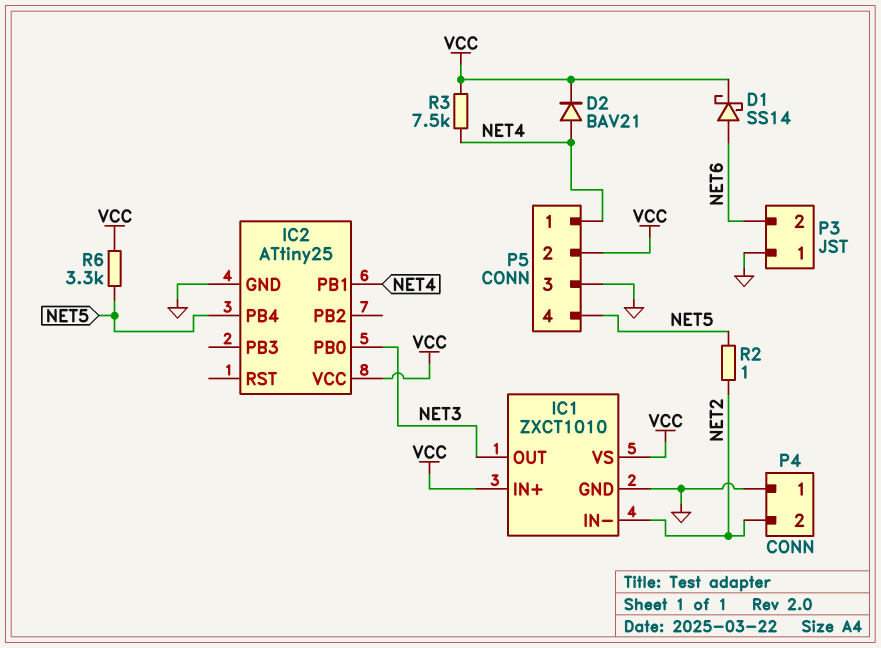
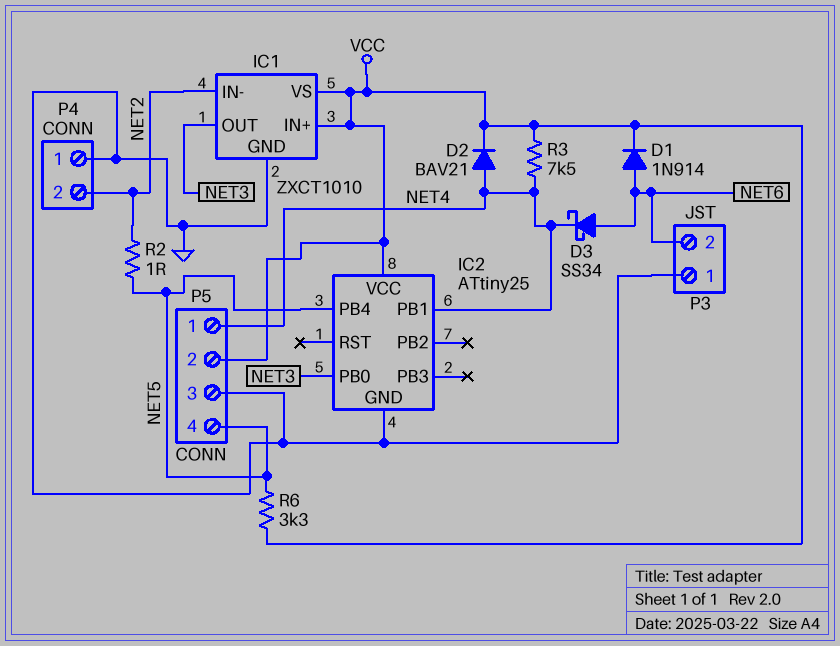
D1: schottky SS14 (A NET6, K VCC) -> diode 1N914 (A NET6, K VCC)
D3: none -> schottky SS34 (A NET6, K NET4)

